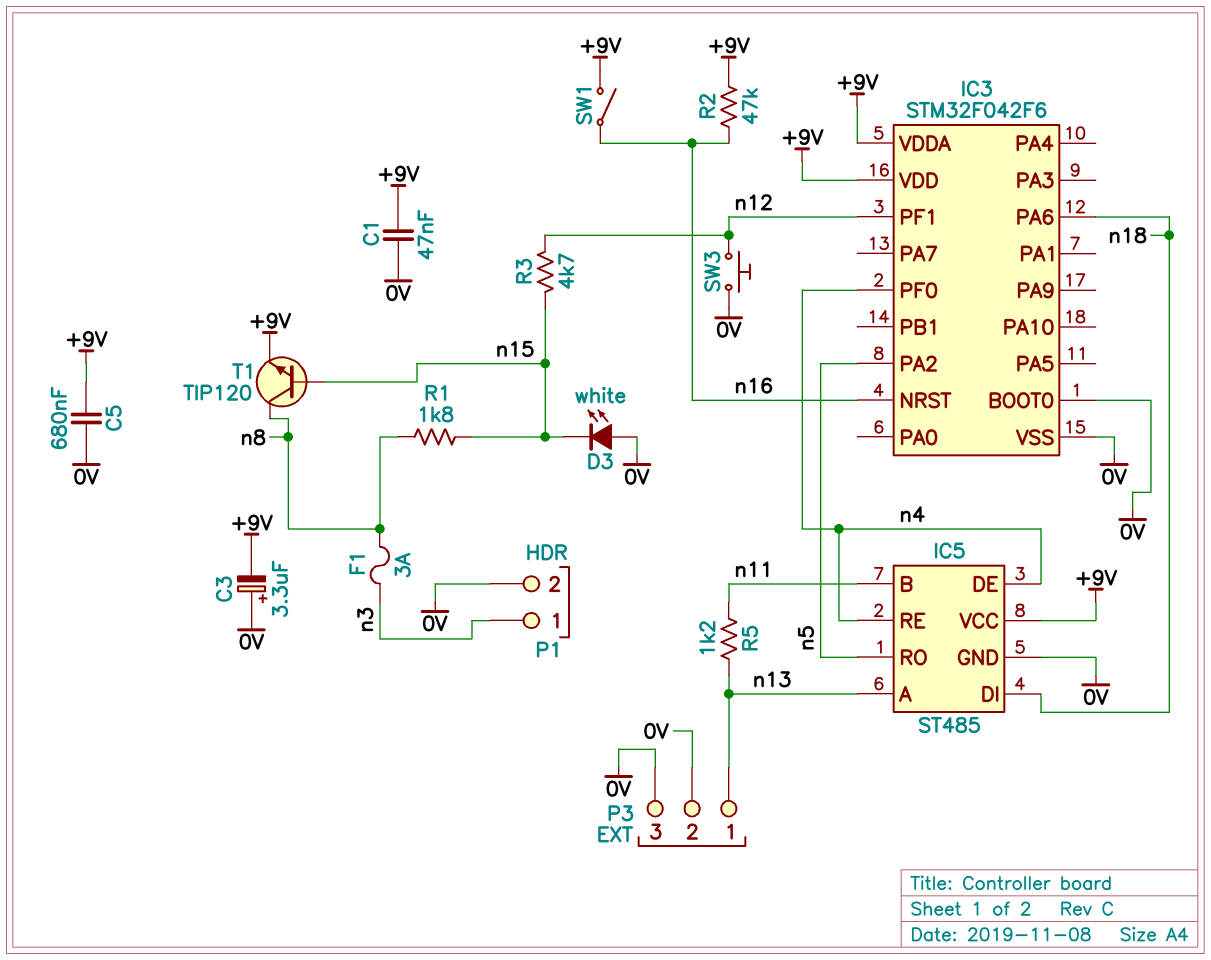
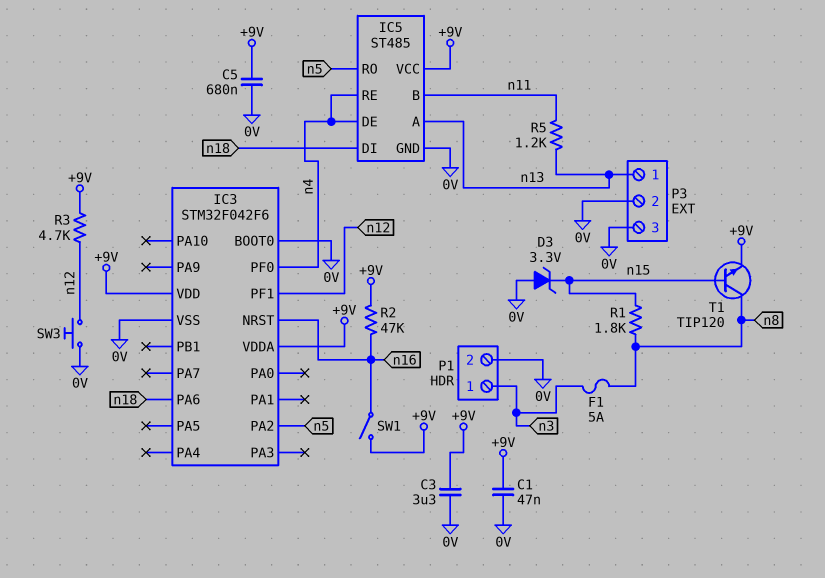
C3: 3.3uF (plus 0V, minus +9V) -> 3.3uF (+9V, 0V)
D3: LED white (A 0V, K n15) -> zener 3.3V (A 0V, K n15)
F1: 3A (n3, n8) -> 5A (n3, n8)
R3: 4.7k (n12, n15) -> 4.7k (+9V, n12)

